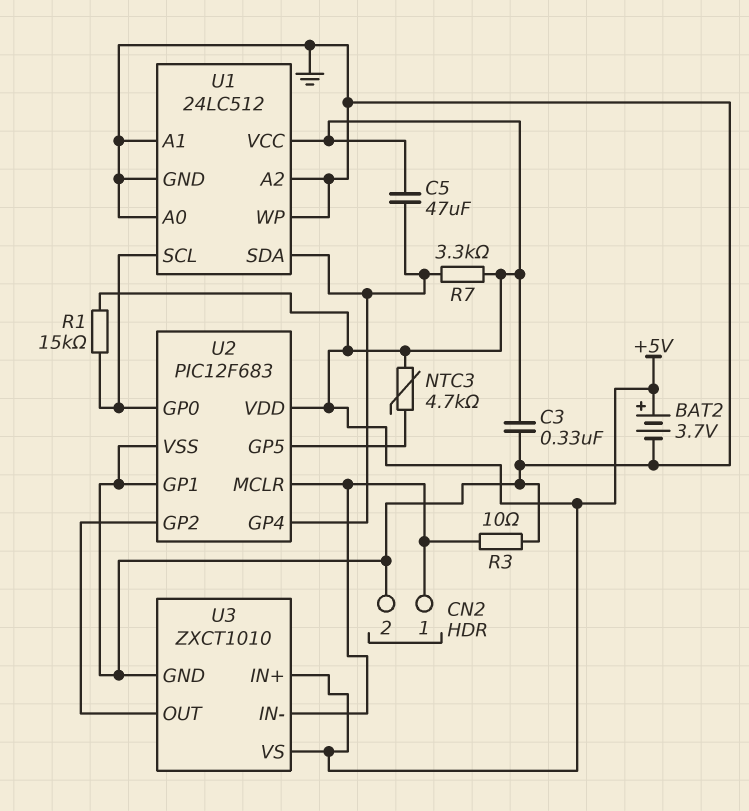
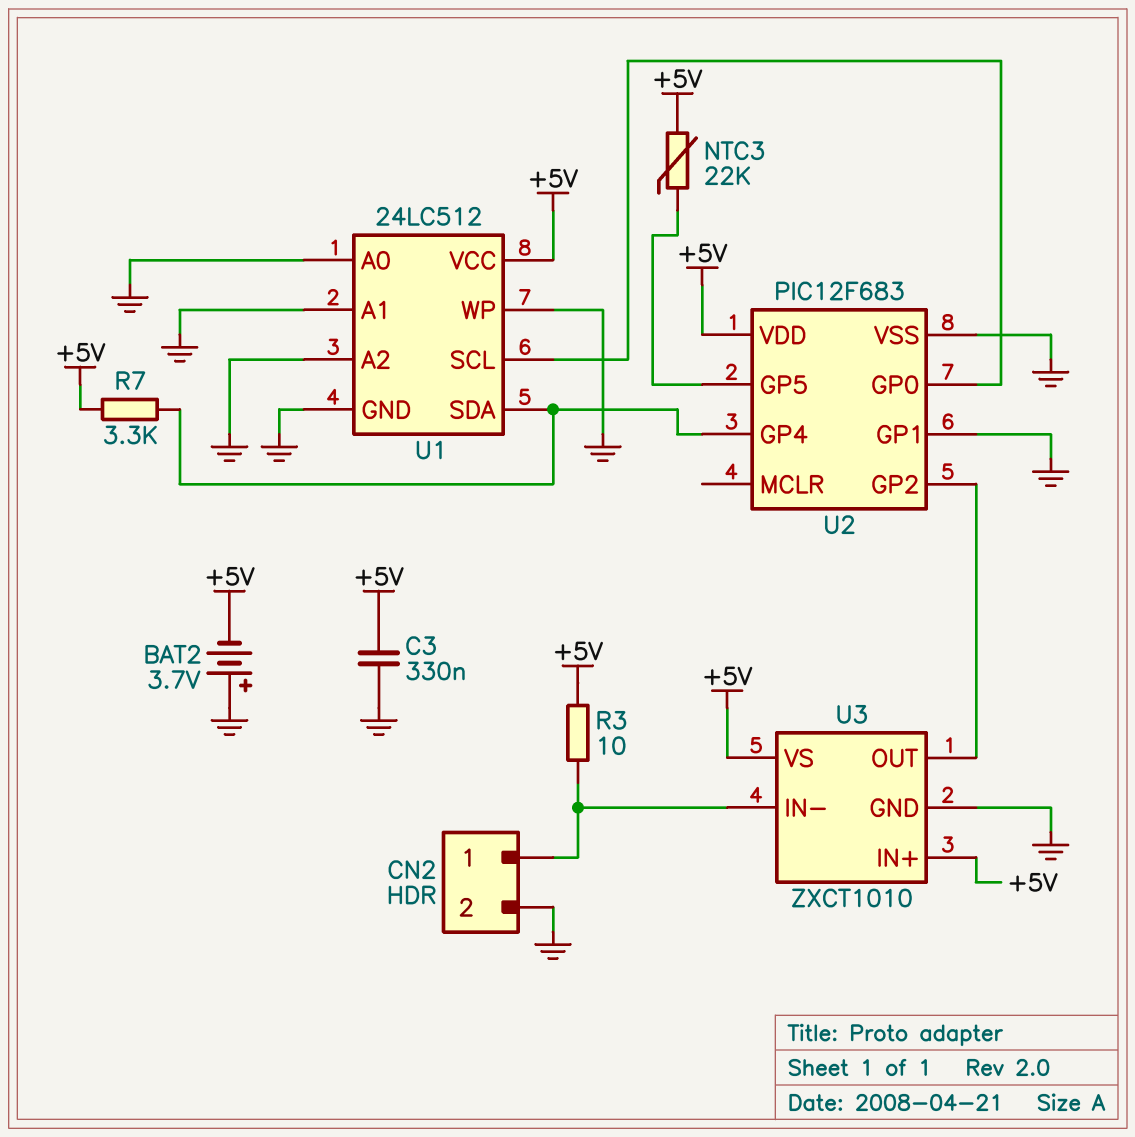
BAT2: 3.7V (plus +5V, minus GND) -> 3.7V (plus GND, minus +5V)
C5: 47uF (+5V, U1/SDA) -> none
NTC3: 4.7k (+5V, U2/GP5) -> 22k (+5V, U2/GP5)
R1: 15k (+5V, U1/SCL) -> none
R3: 10 (CN2/1, GND) -> 10 (+5V, CN2/1)
U2 pin MCLR: CN2/1 -> none

